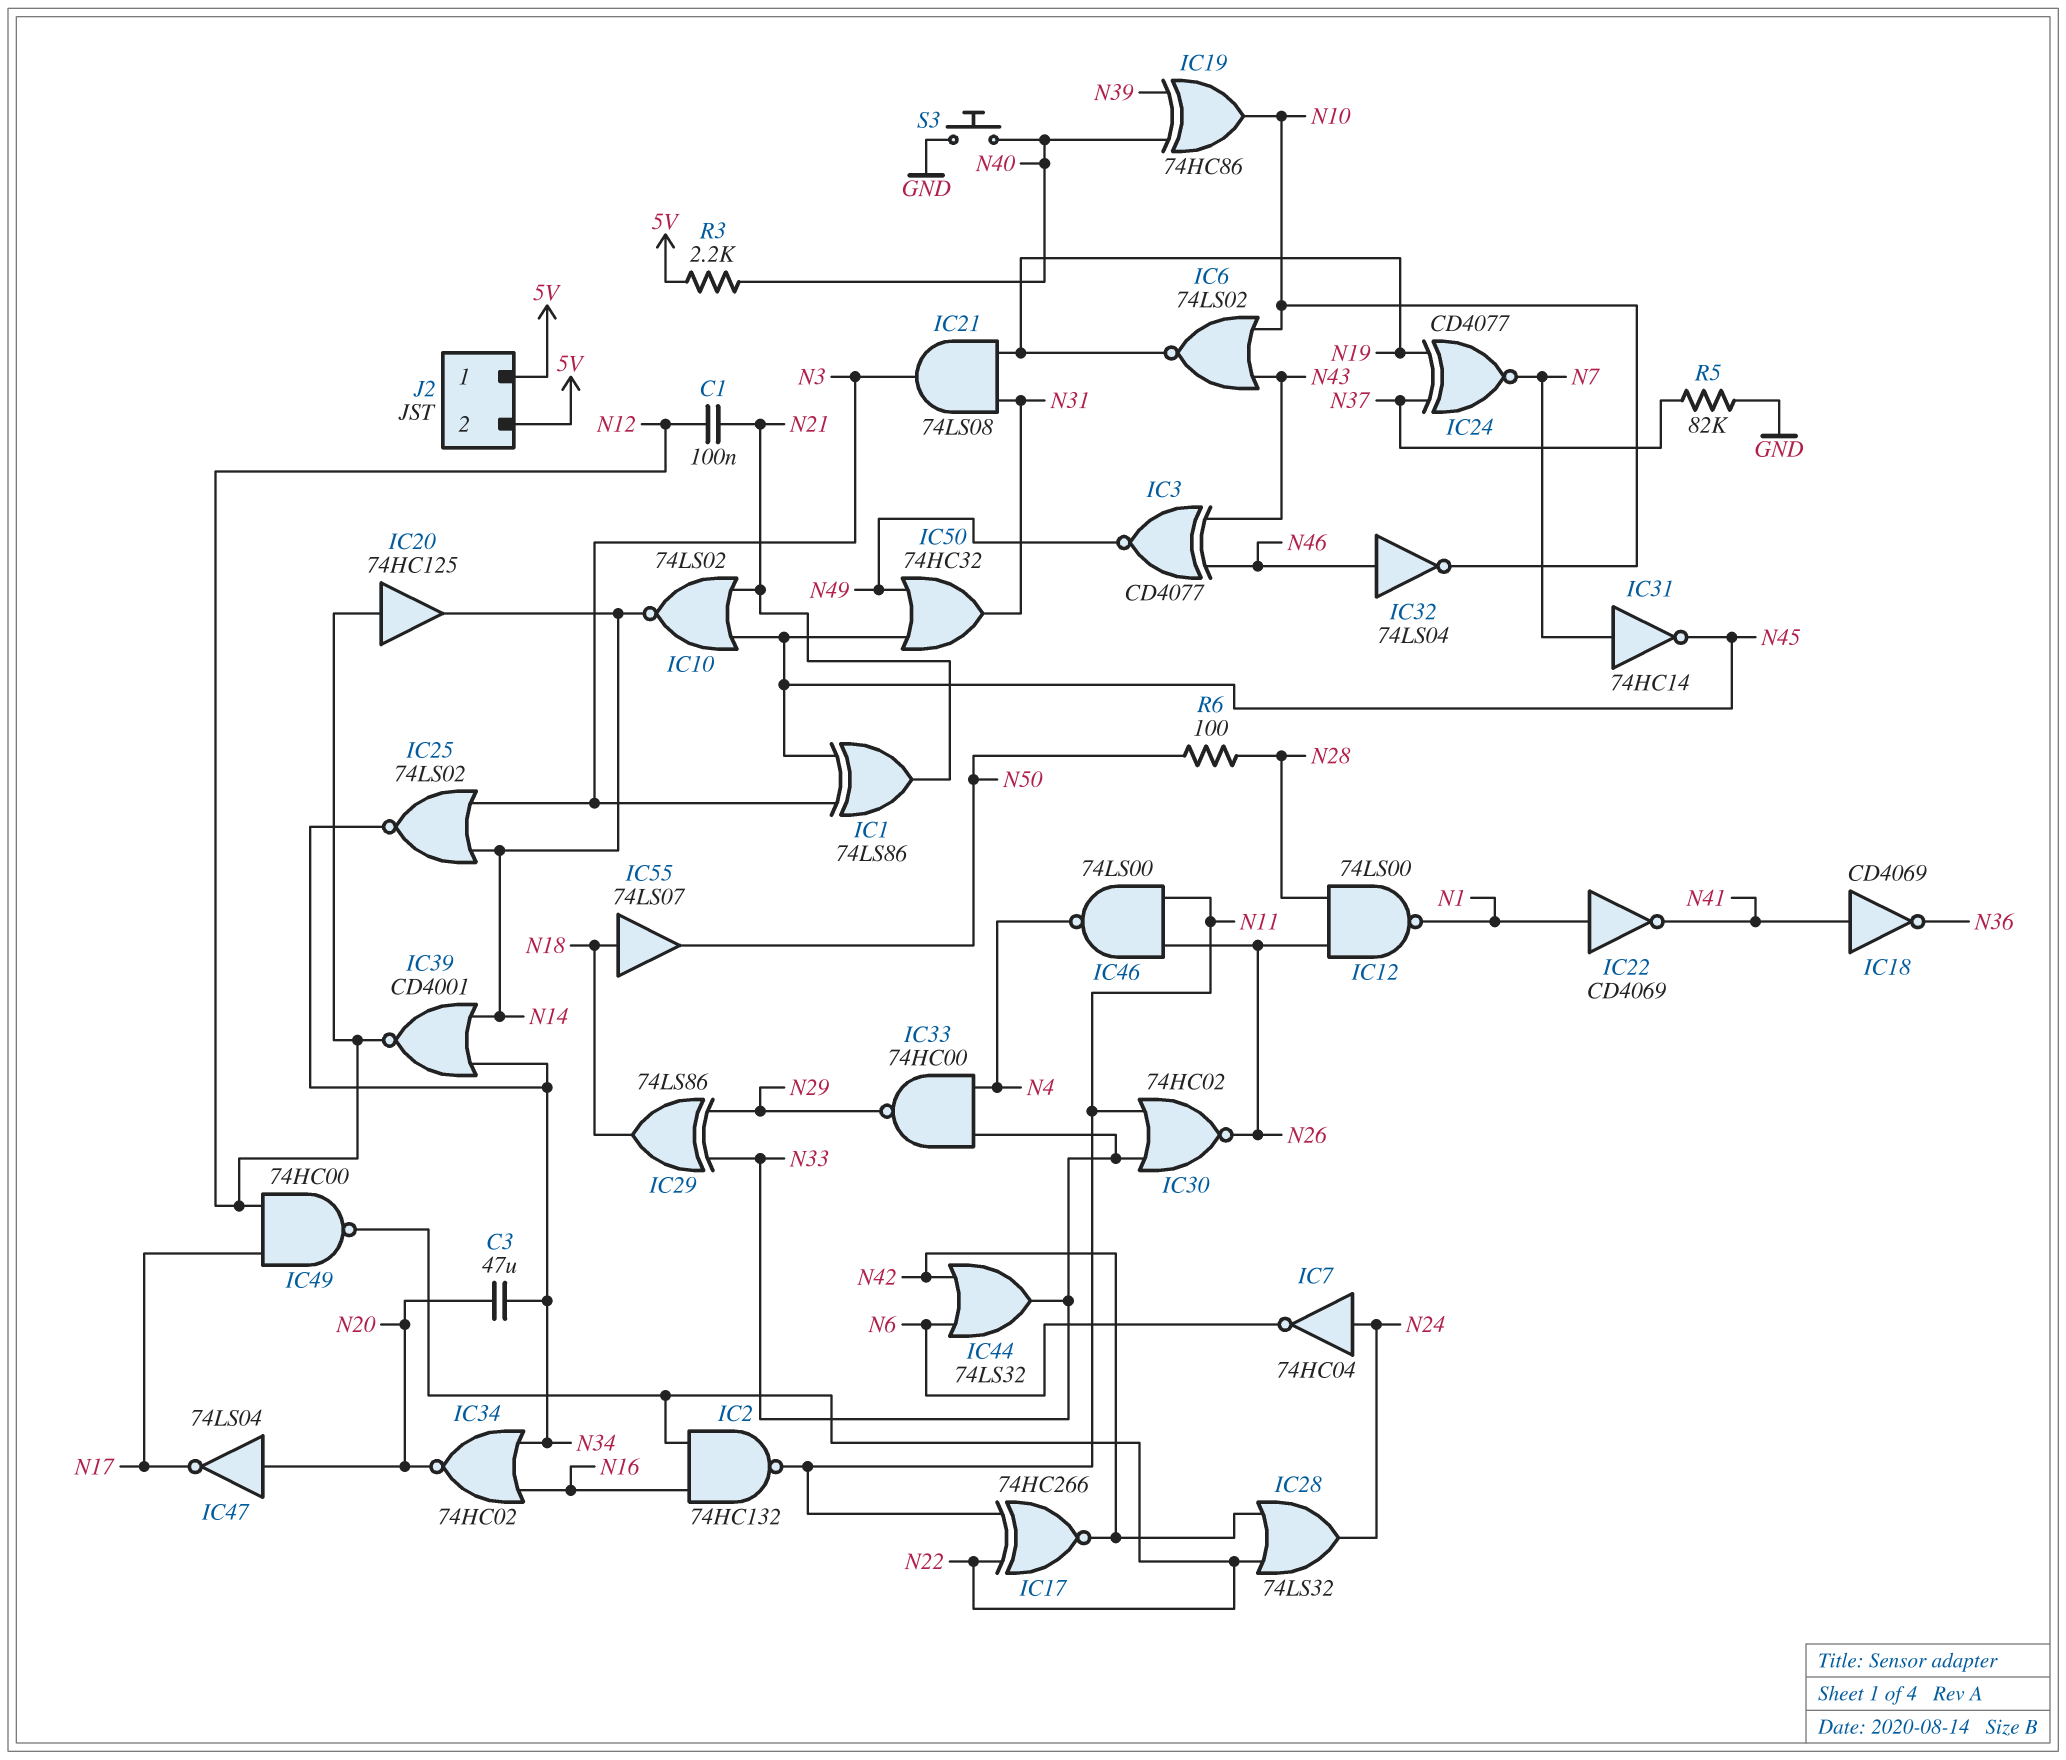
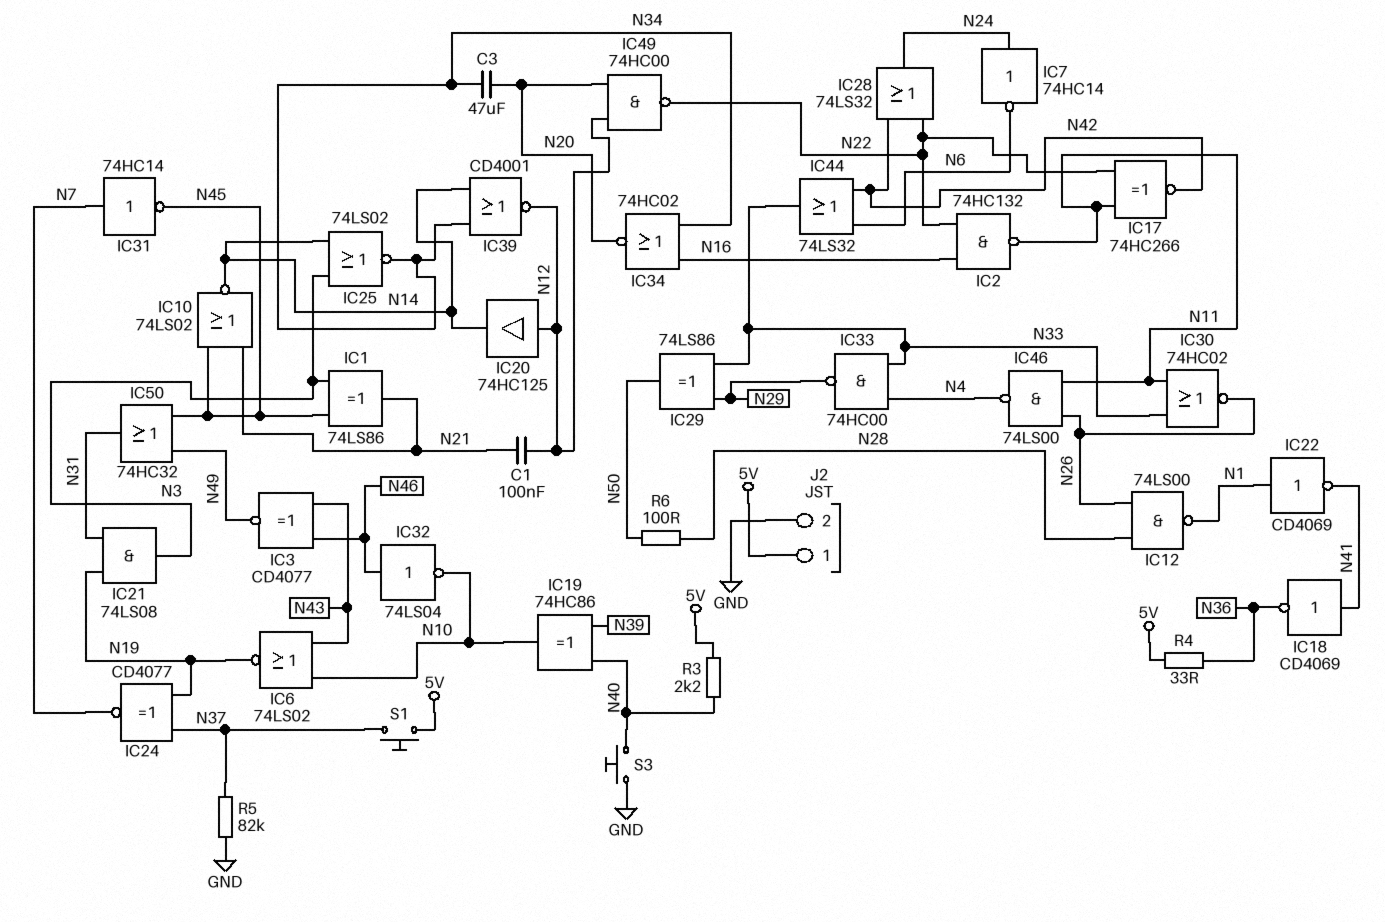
IC7: NOT 74HC04 (in N24, out N6) -> NOT 74HC14 (in N24, out N6)
IC29: XOR 74LS86 (in N29, in N33, out N18) -> XOR 74LS86 (in N29, in N33, out N50)
IC47: NOT 74LS04 (in N20, out N17) -> none
IC49: NAND 74HC00 (in N12, in N17, out N22) -> NAND 74HC00 (in N12, in N20, out N22)
IC55: buffer 74LS07 (in N18, out N50) -> none
J2 pin 2: 5V -> GND
R4: none -> 33 (5V, N36)
S1: none -> button (5V, N37)

